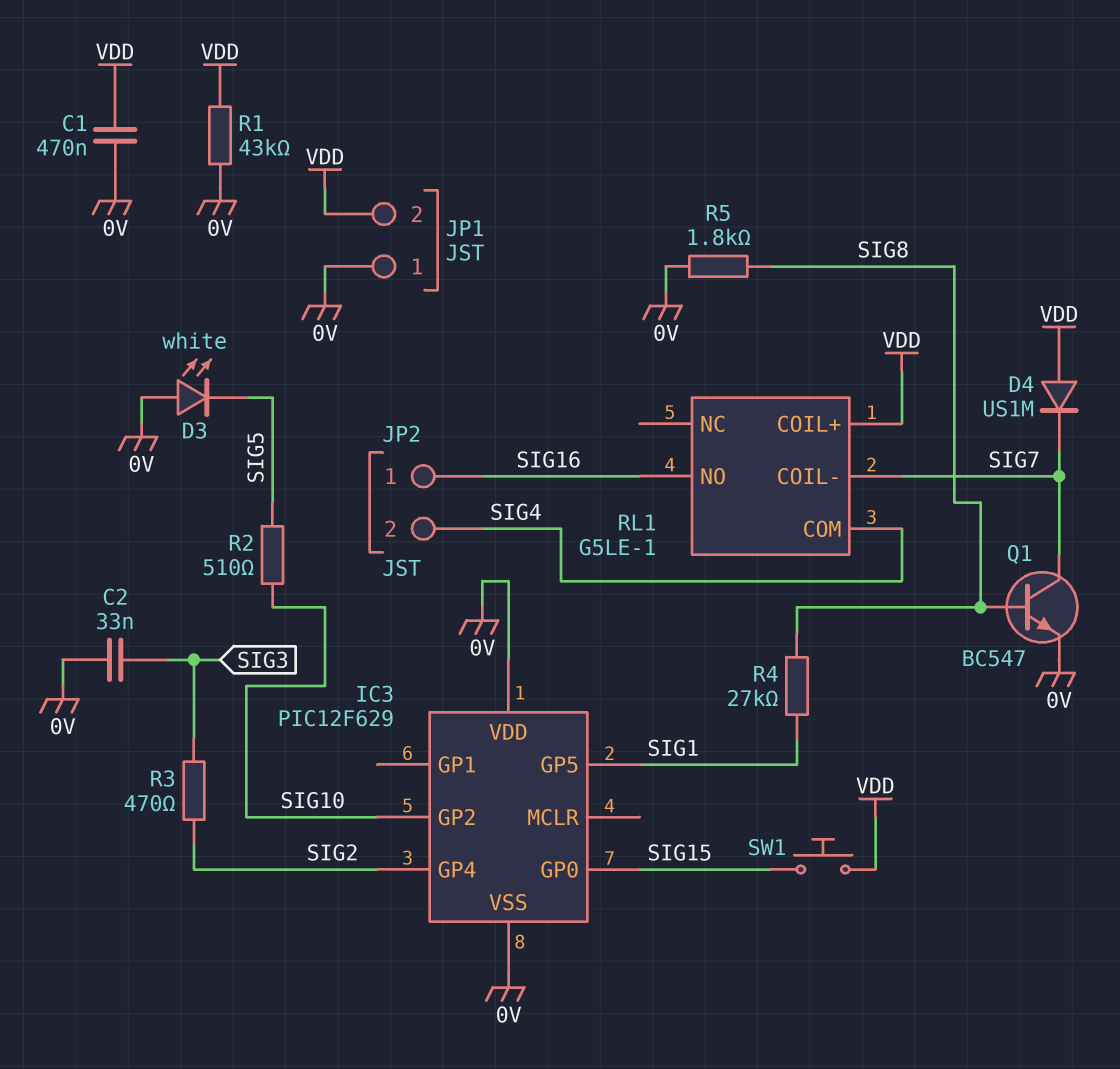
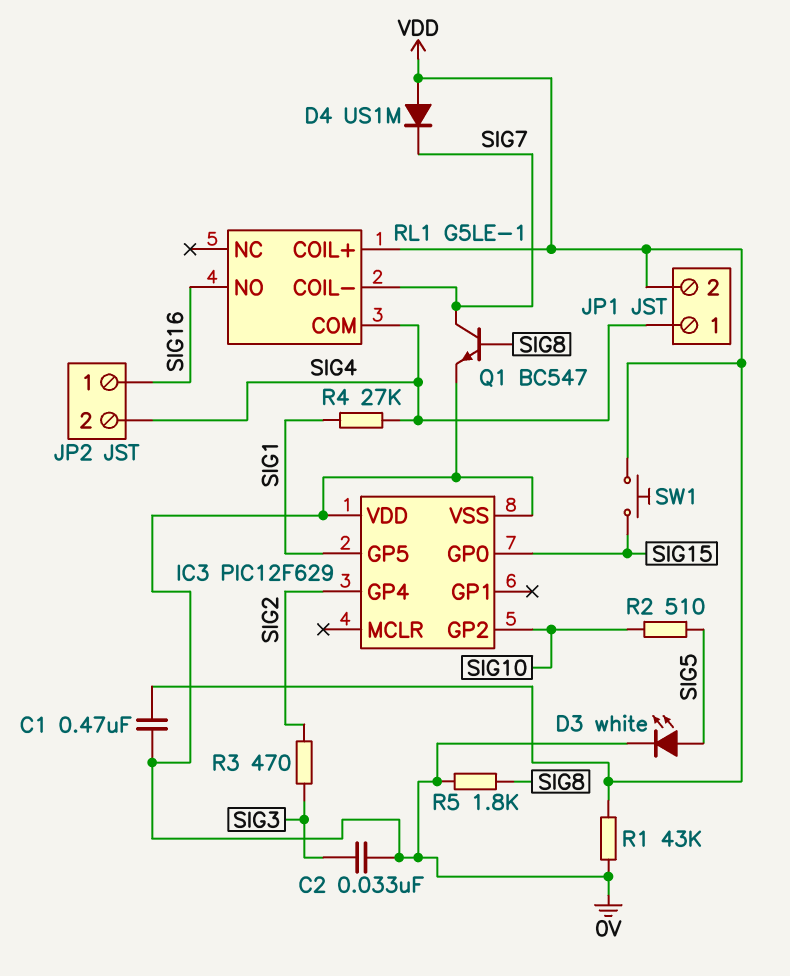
D3: LED white (A 0V, K SIG5) -> LED white (A SIG5, K 0V)
JP1 pin 1: 0V -> SIG4
R4: 27k (SIG1, SIG8) -> 27k (SIG1, SIG4)

